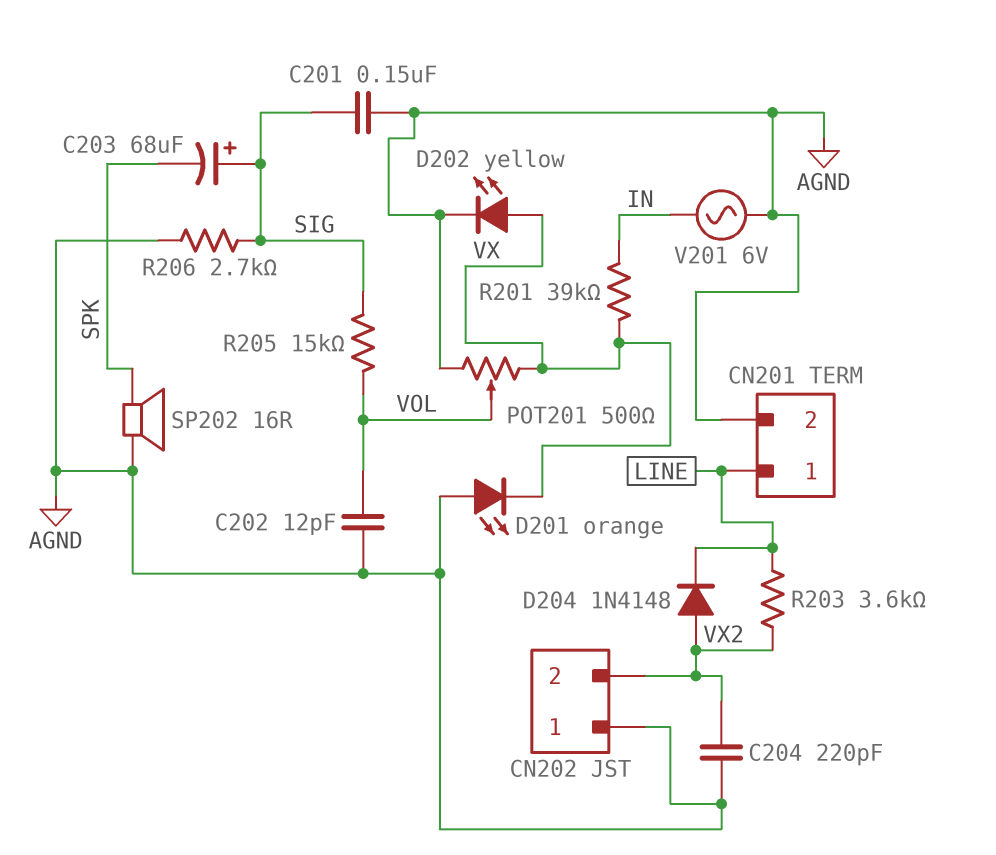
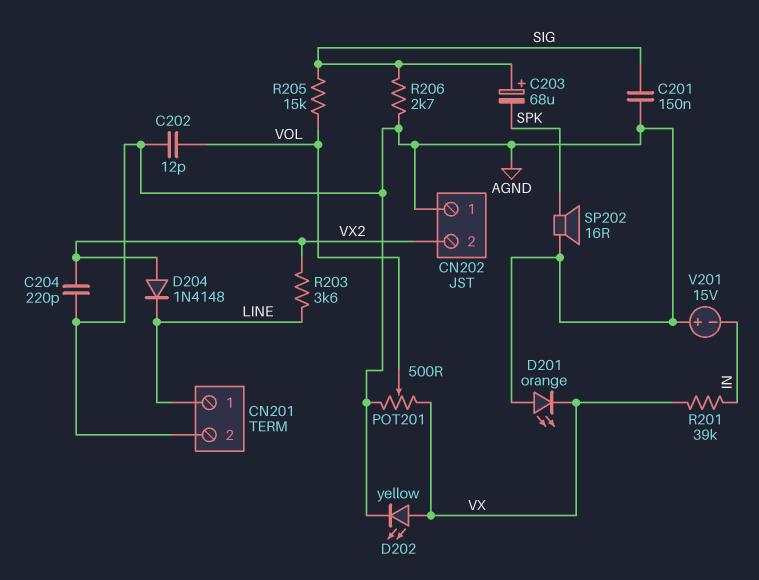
V201: AC 6V (AGND, IN) -> 15V (plus AGND, minus IN)

